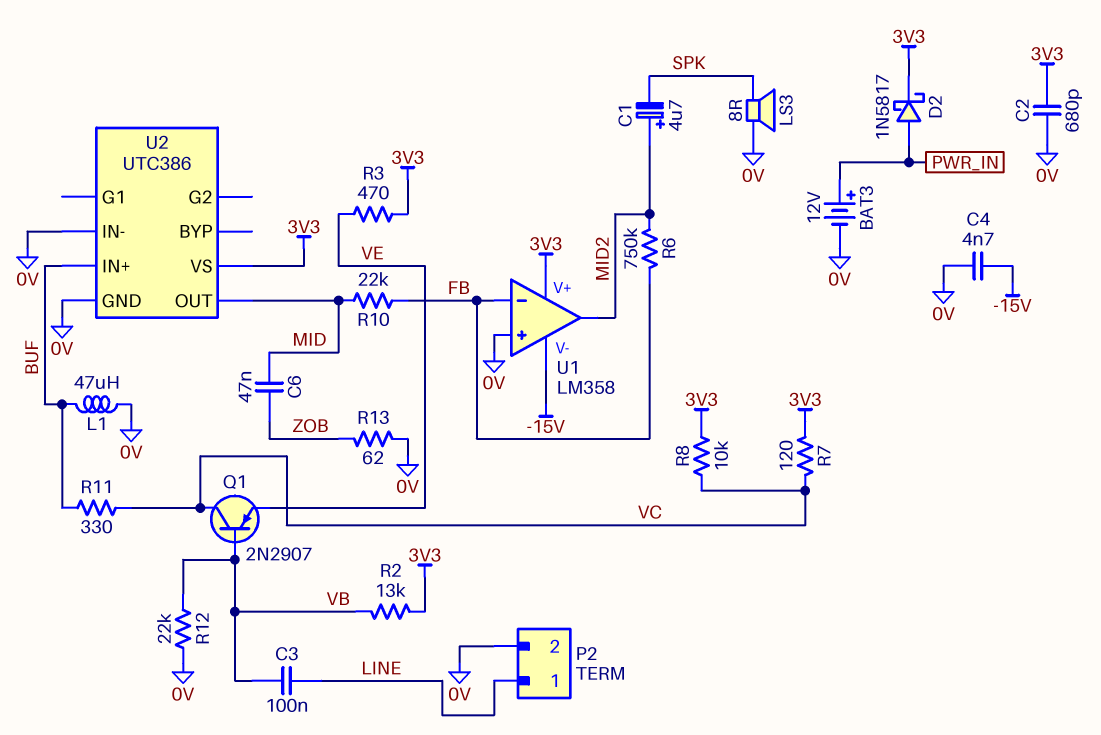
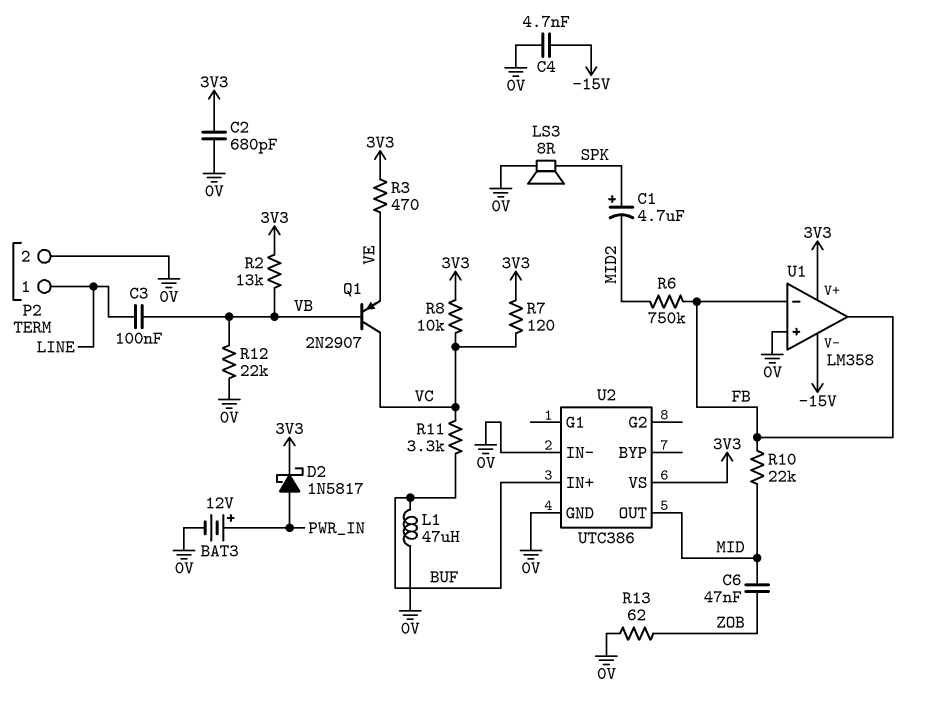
C1: 4.7uF (plus MID2, minus SPK) -> 4.7uF (plus SPK, minus MID2)
R11: 330 (BUF, VC) -> 3.3k (BUF, VC)
U1 pin out: MID2 -> FB

